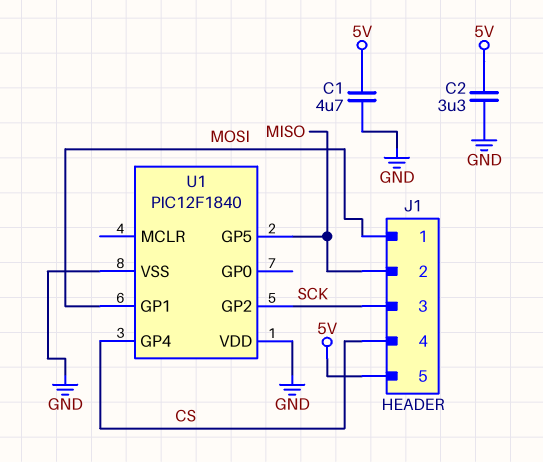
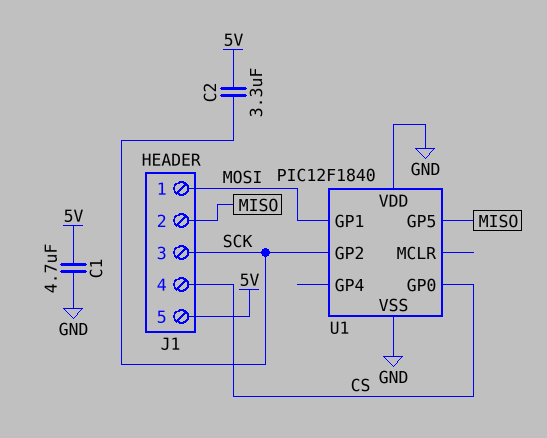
C2: 3.3uF (5V, GND) -> 3.3uF (5V, SCK)
U1 pin GP0: none -> CS
U1 pin GP4: CS -> none

